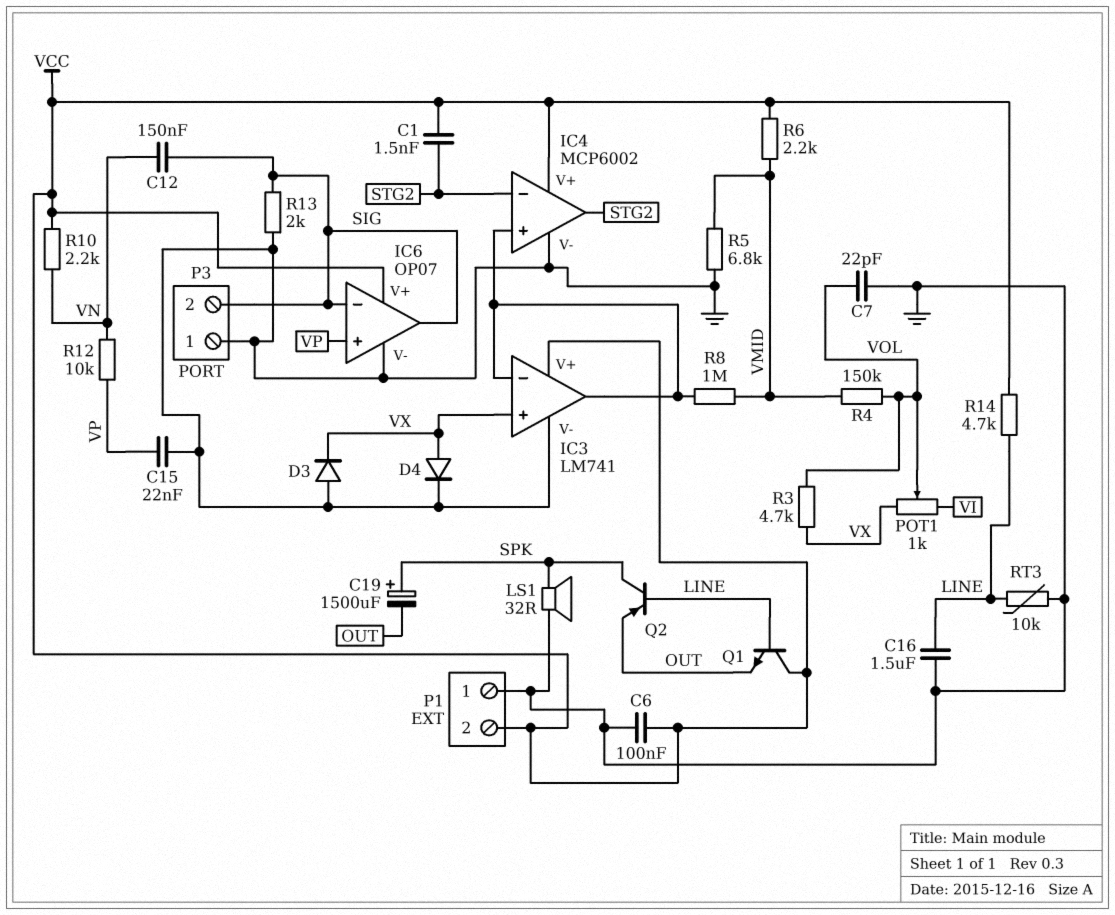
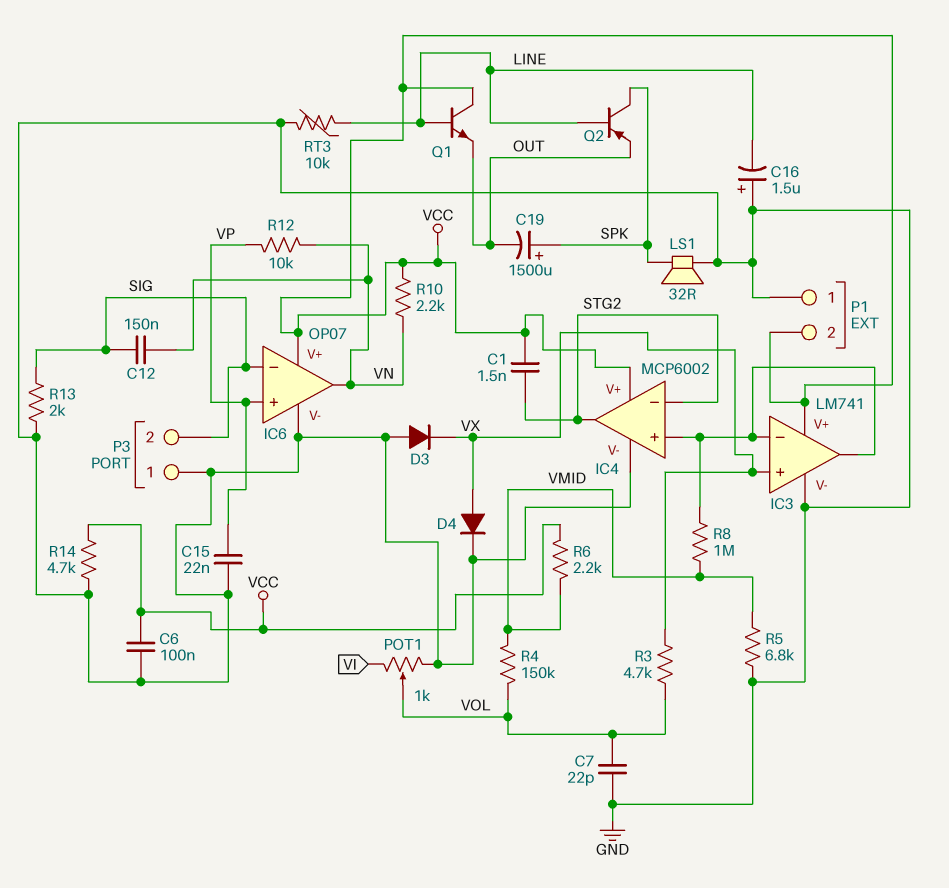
C16: 1.5uF (GND, LINE) -> 1.5uF (plus GND, minus LINE)
IC6 pin out: SIG -> VN
POT1: 1k (VI, VX, wiper VOL) -> 1k (GND, VI, wiper VOL)
R14: 4.7k (LINE, VCC) -> 4.7k (GND, VCC)

